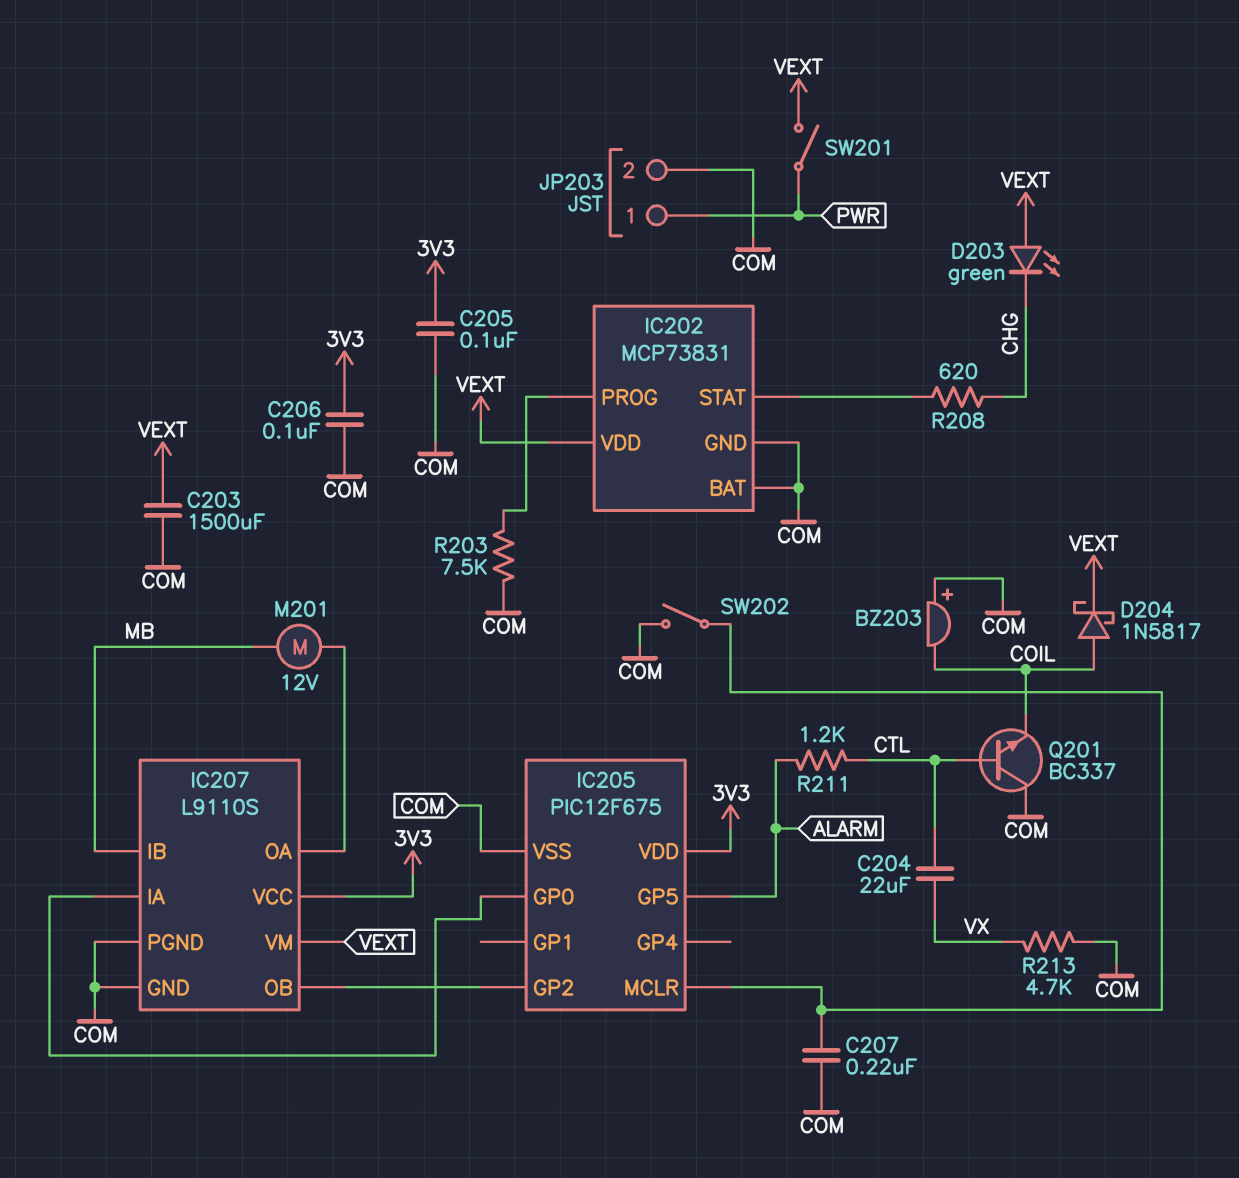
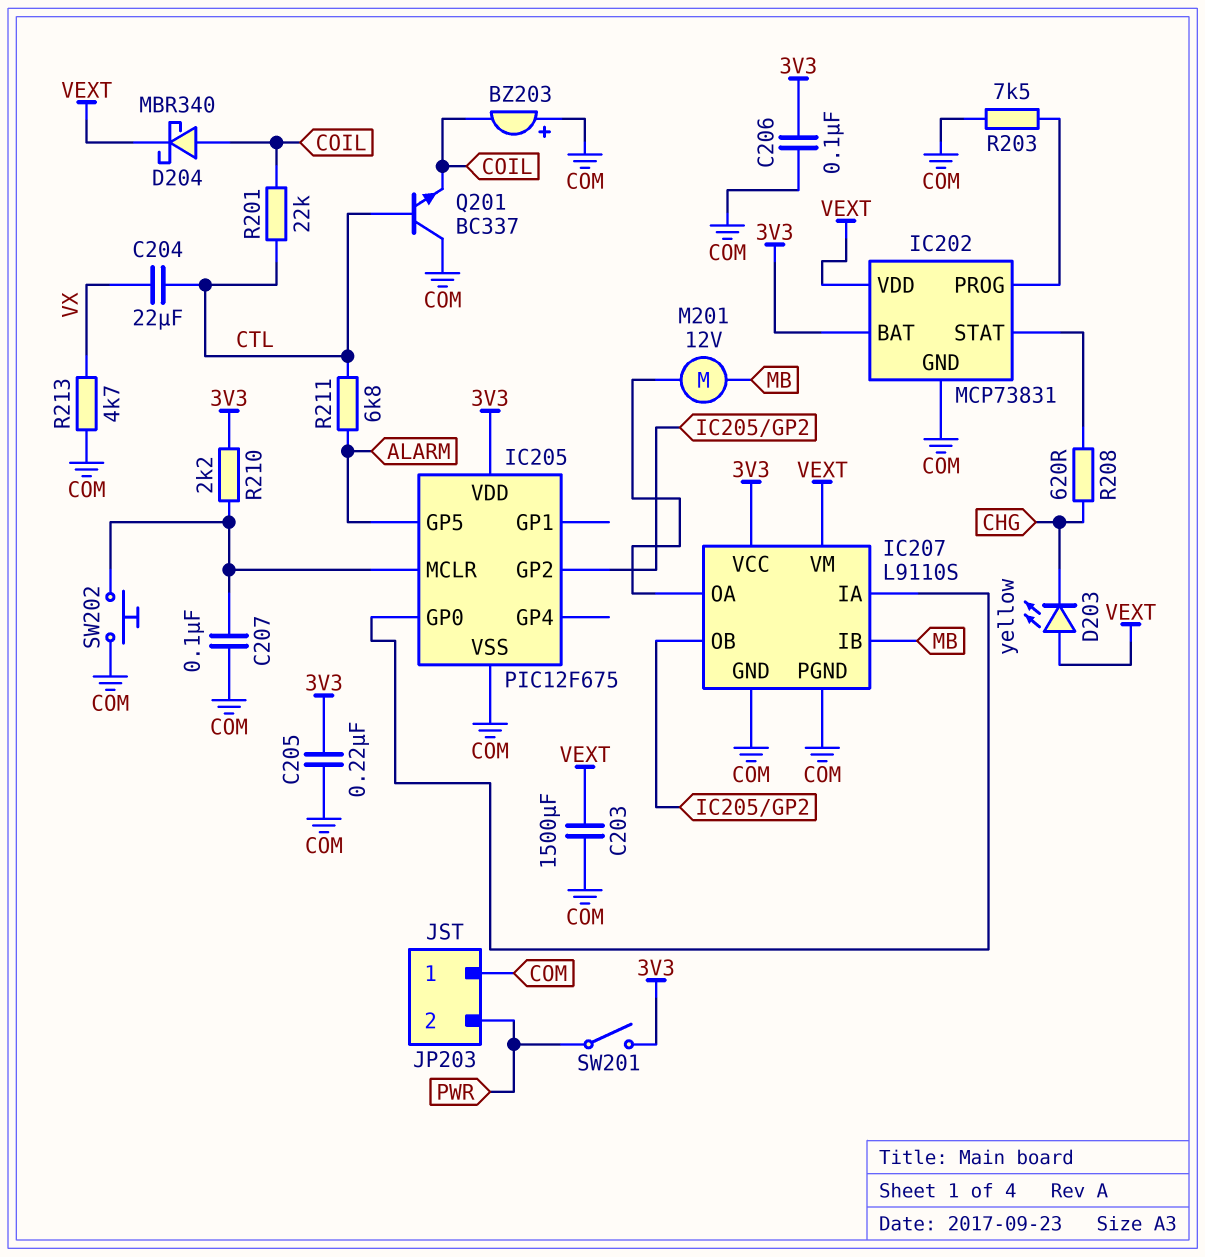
C205: 100nF (3V3, COM) -> 220nF (3V3, COM)
C207: 220nF (COM, IC205/MCLR) -> 100nF (COM, IC205/MCLR)
D203: LED green (A VEXT, K CHG) -> LED yellow (A VEXT, K CHG)
D204: schottky 1N5817 (A COIL, K VEXT) -> schottky MBR340 (A COIL, K VEXT)
IC202 pin BAT: COM -> 3V3
JP203 pin 1: PWR -> COM
JP203 pin 2: COM -> PWR
R201: none -> 22k (COIL, CTL)
R210: none -> 2.2k (3V3, IC205/MCLR)
R211: 1.2k (ALARM, CTL) -> 6.8k (ALARM, CTL)
SW201: switch (PWR, VEXT) -> switch (3V3, PWR)
SW202: switch (COM, IC205/MCLR) -> button (COM, IC205/MCLR)

